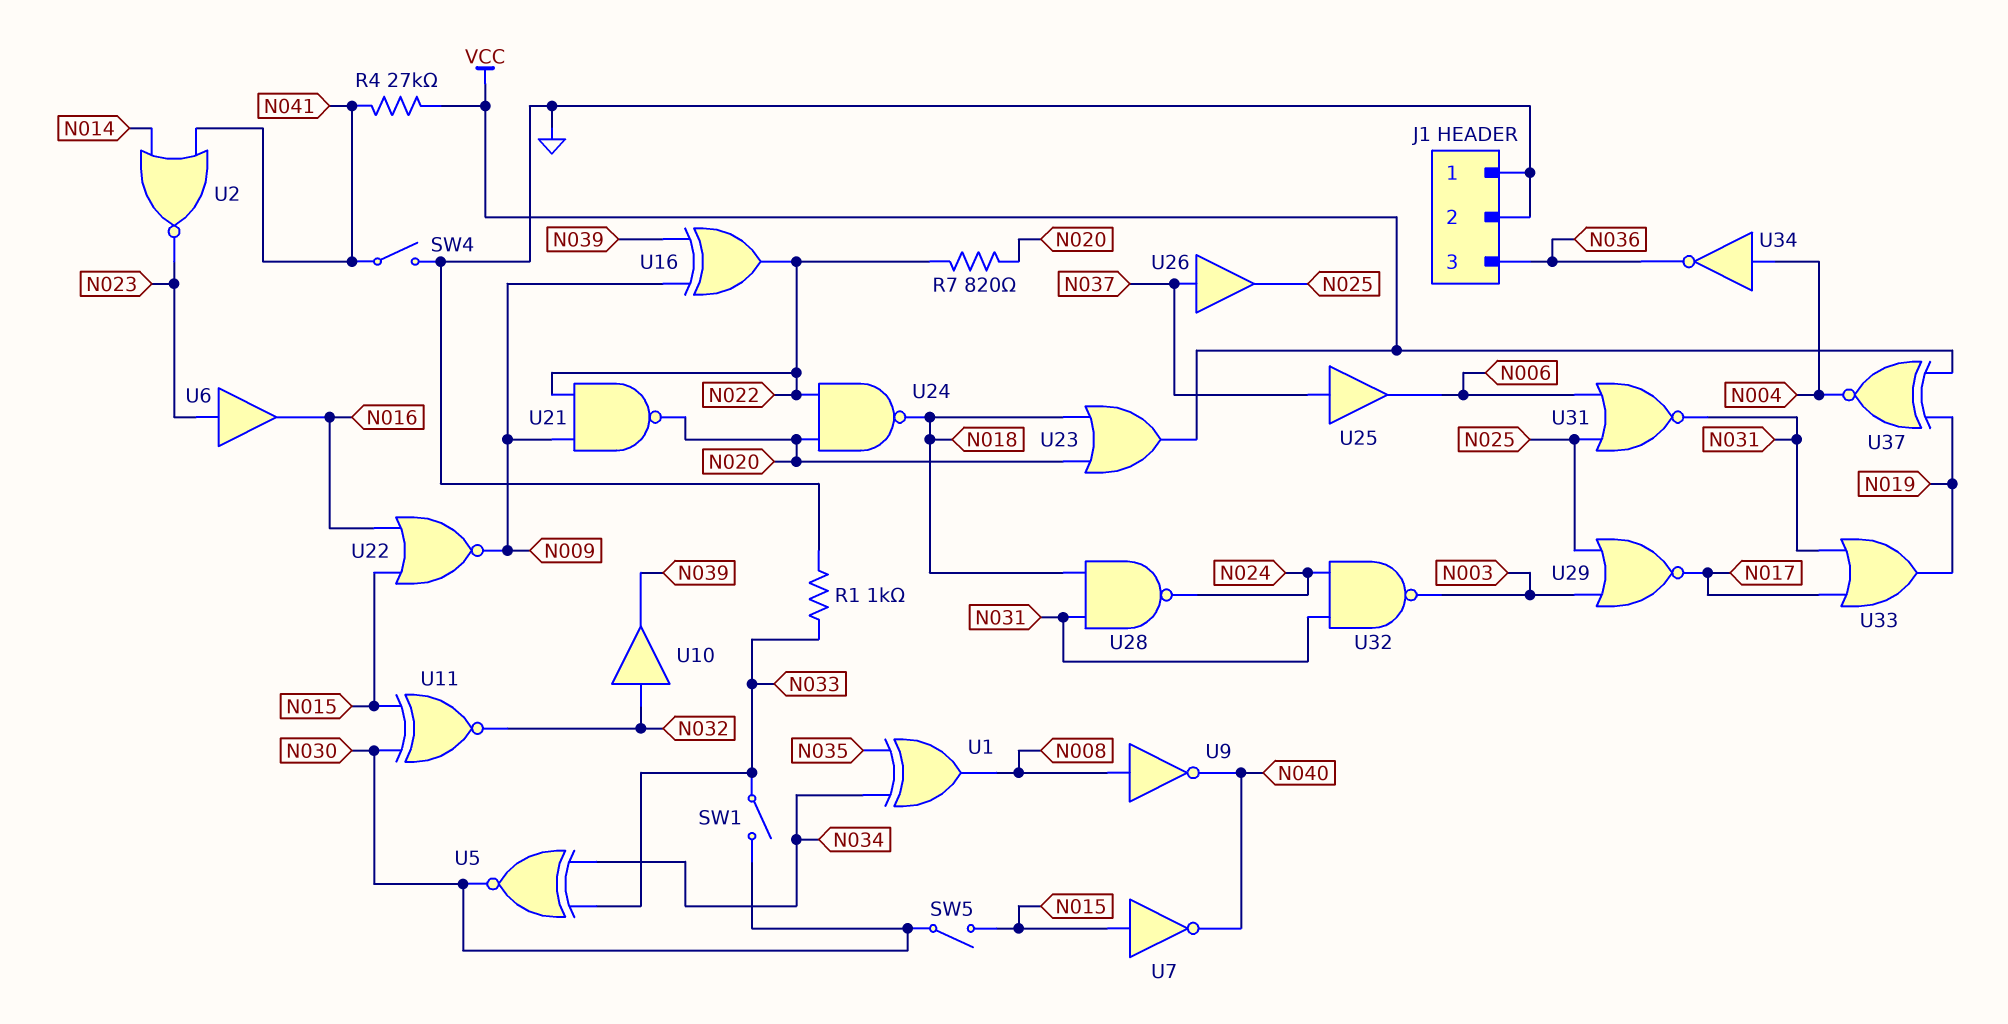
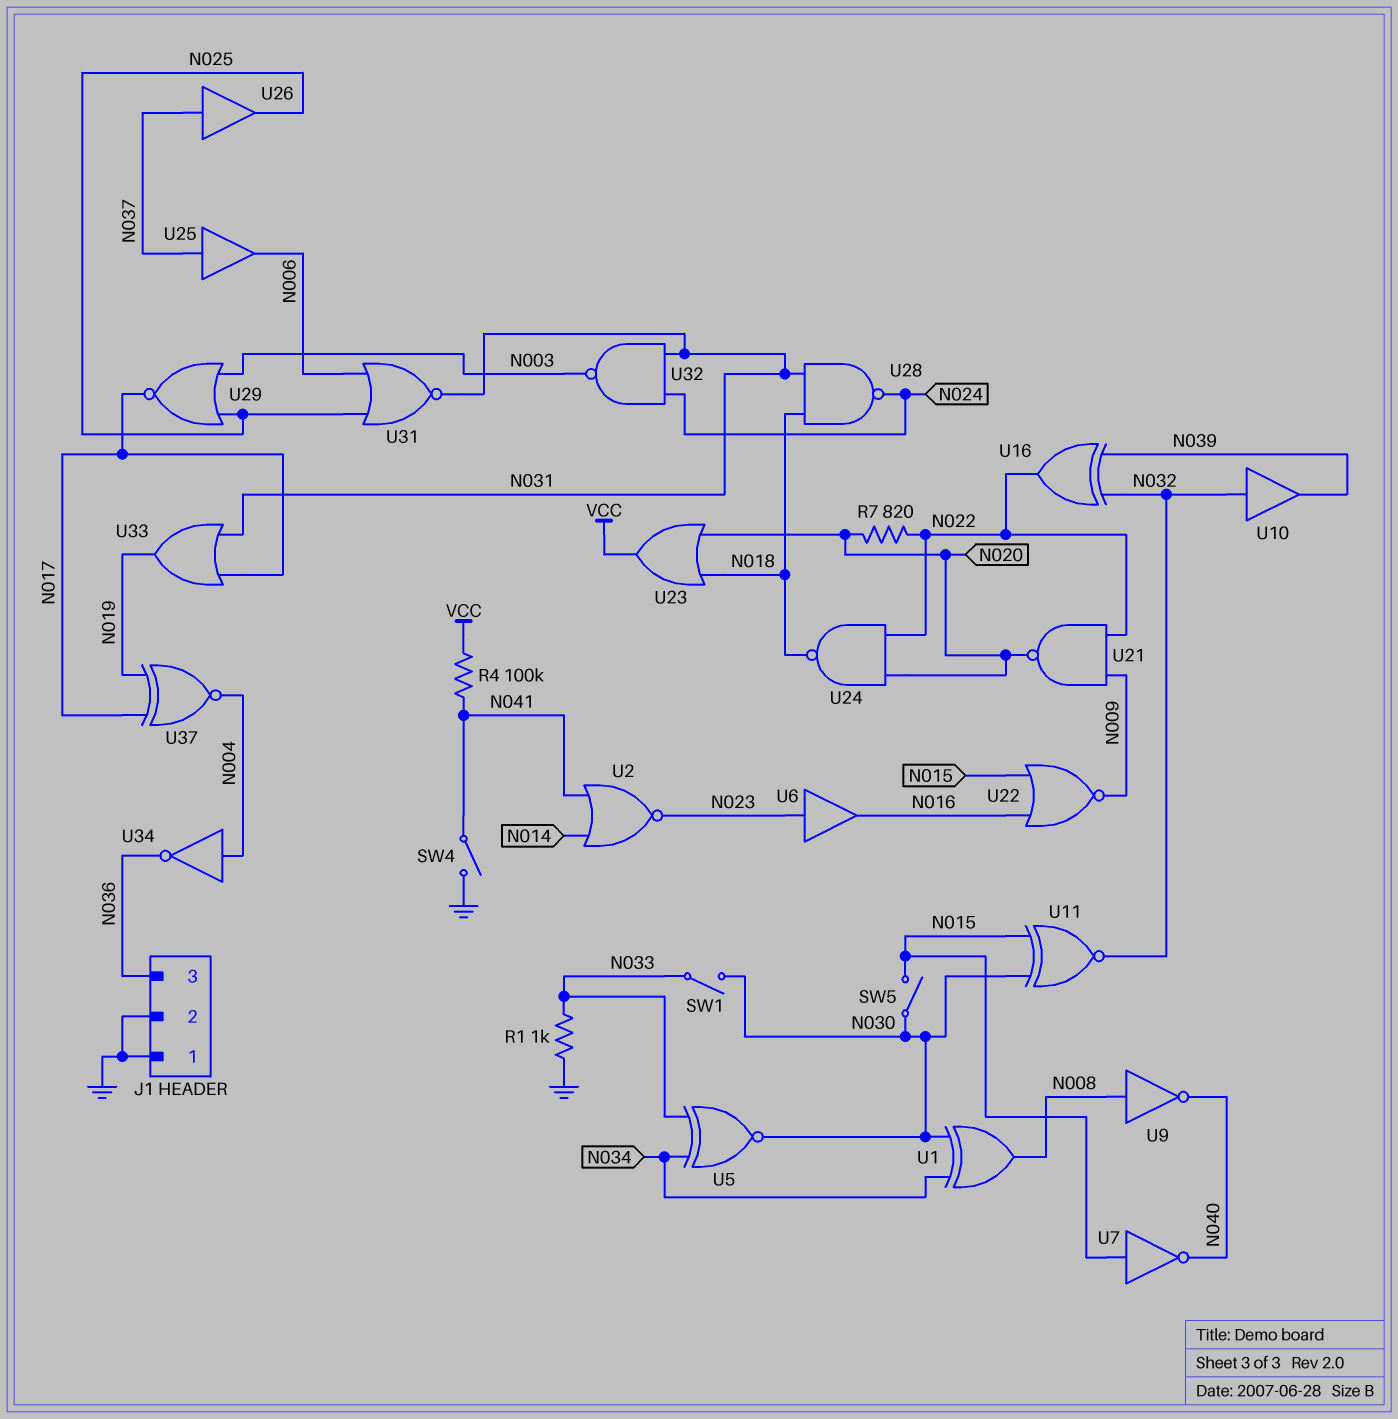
R4: 27k (N041, VCC) -> 100k (N041, VCC)
U1: XOR (in N034, in N035, out N008) -> XOR (in N030, in N034, out N008)
U16: XOR (in N009, in N039, out N022) -> XOR (in N032, in N039, out N022)
U37: XNOR (in N019, in VCC, out N004) -> XNOR (in N017, in N019, out N004)

